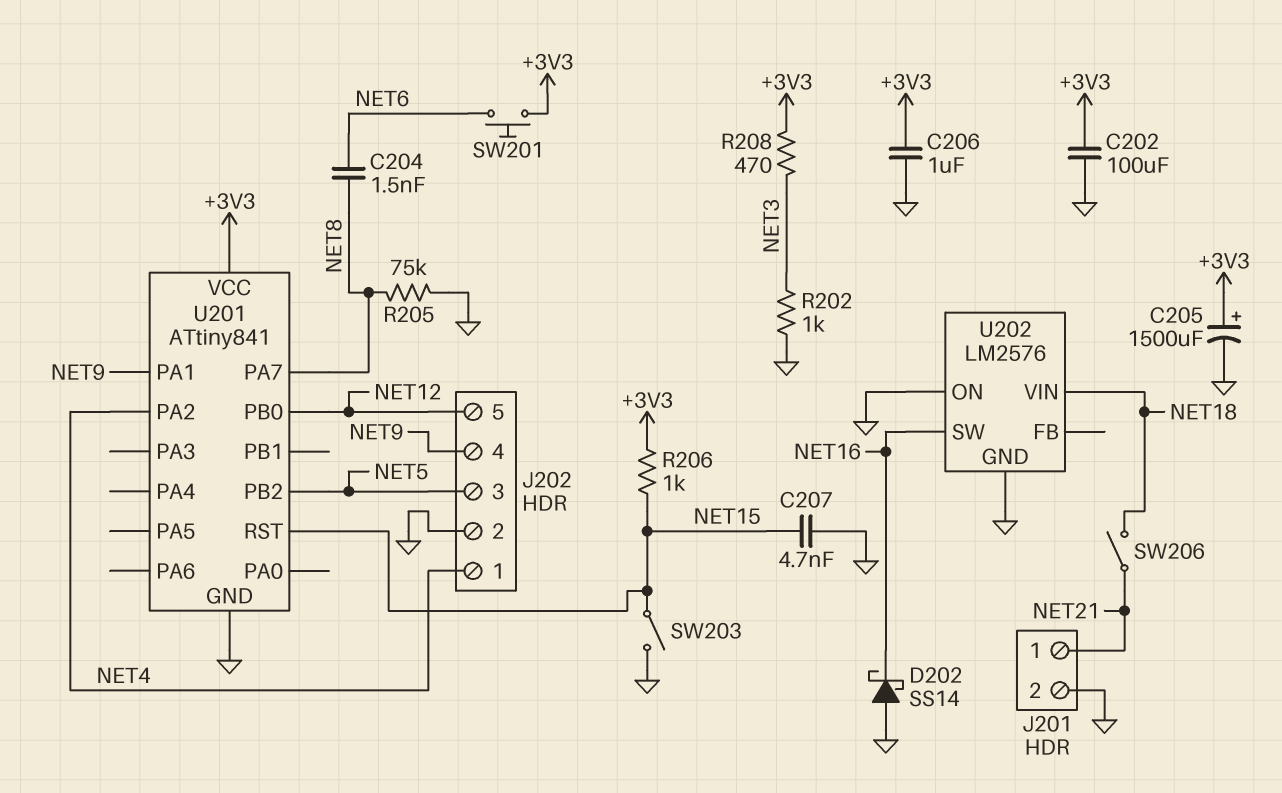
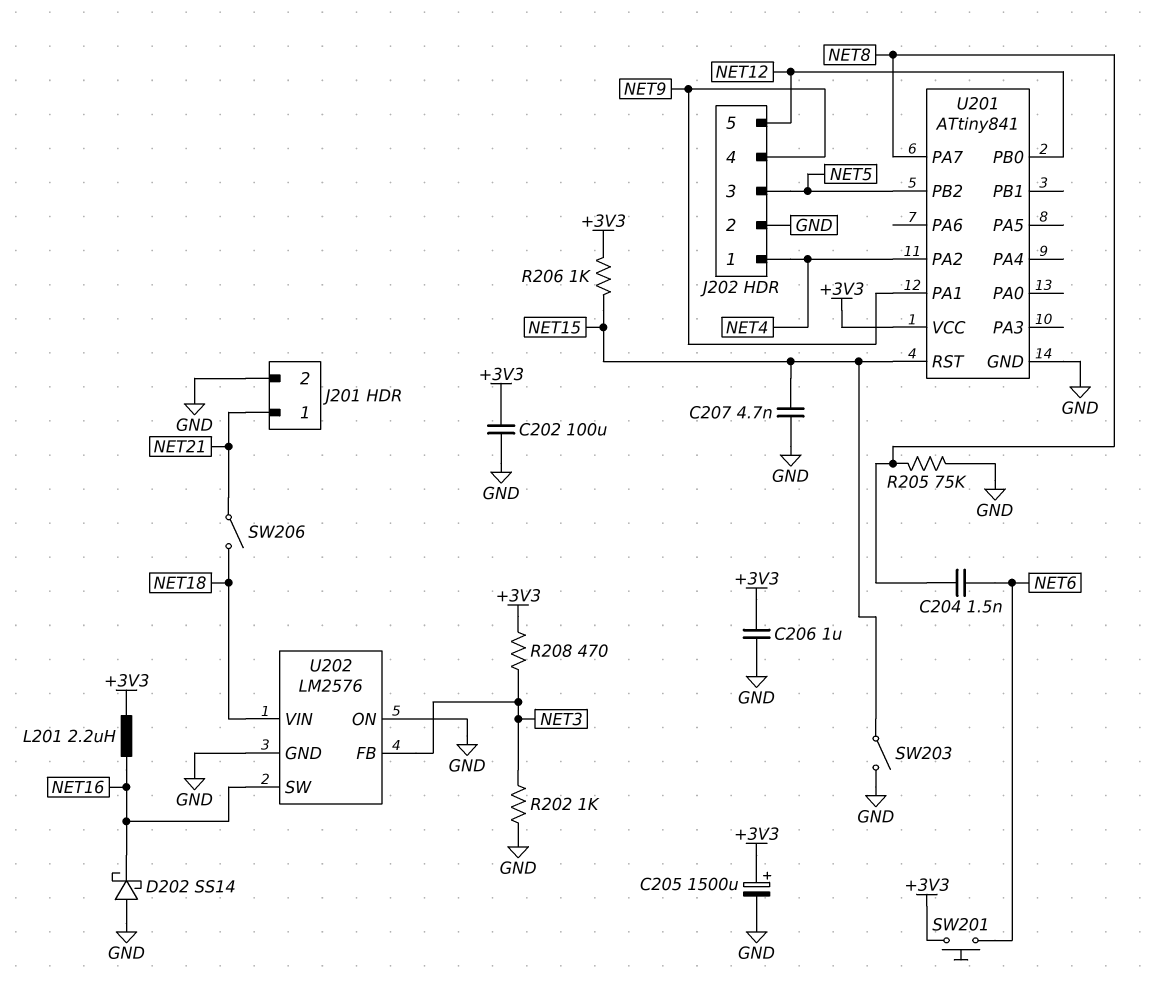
L201: none -> 2.2uH (+3V3, NET16)
U202 pin FB: none -> NET3

